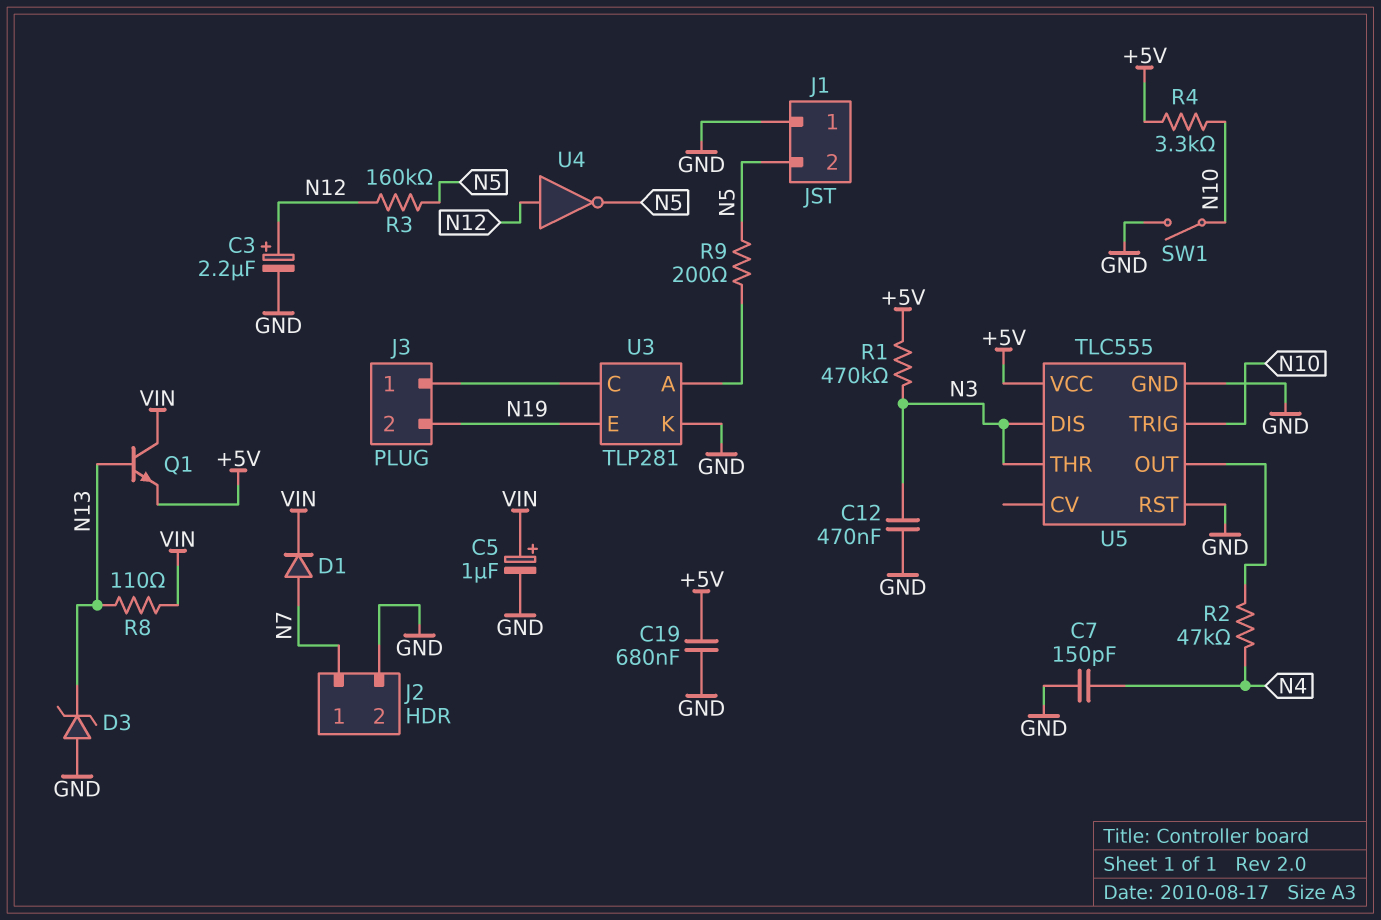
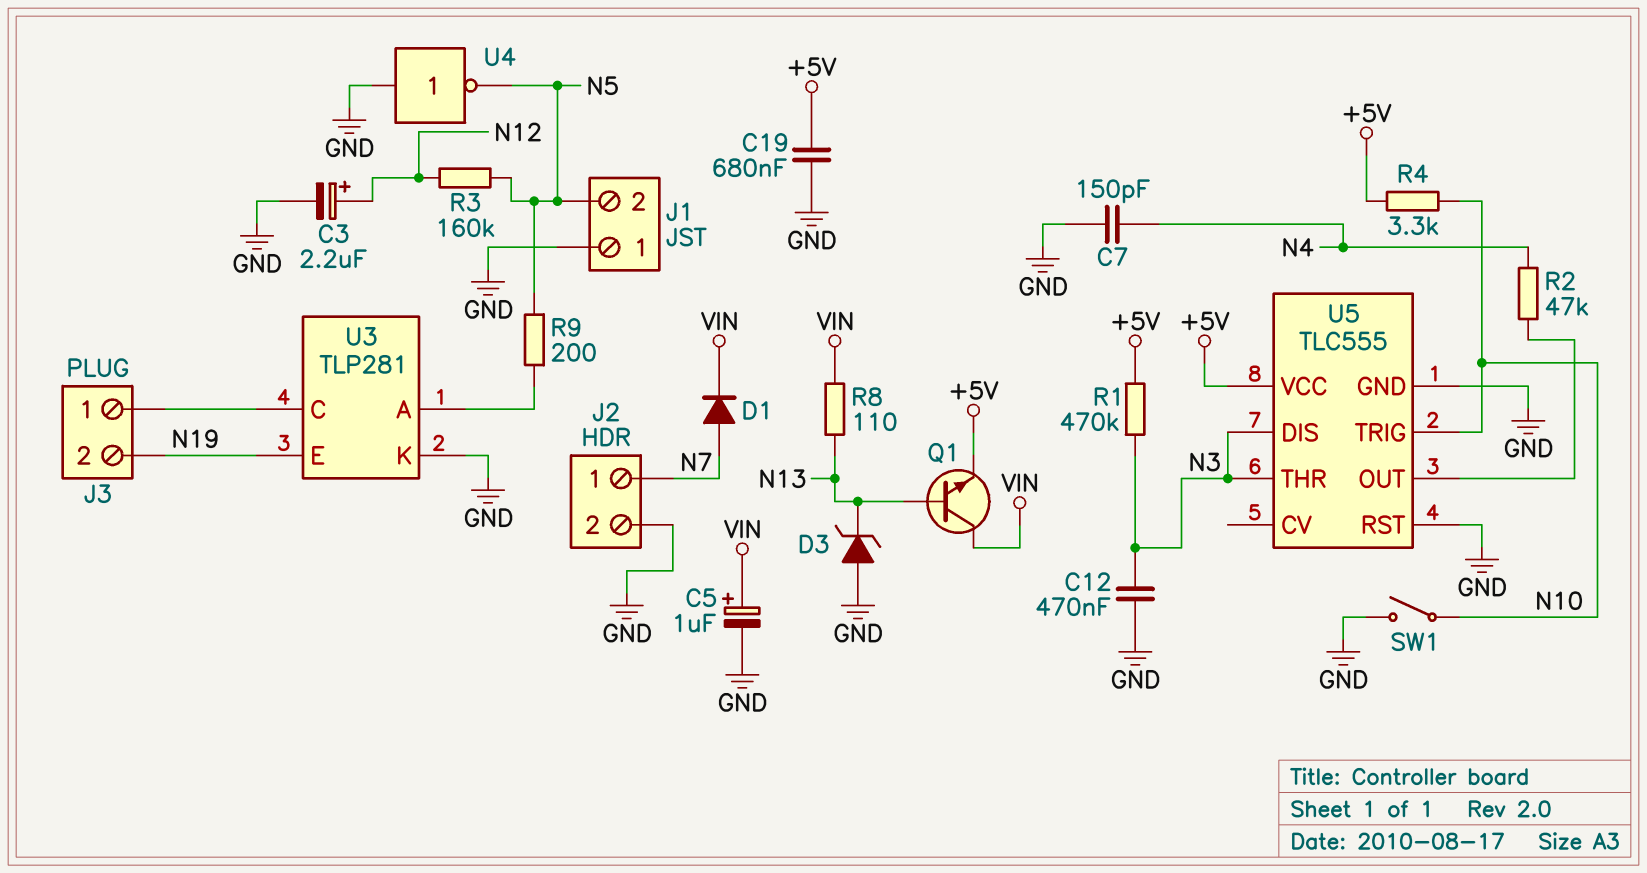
U4: NOT (in N12, out N5) -> NOT (in GND, out N5)

